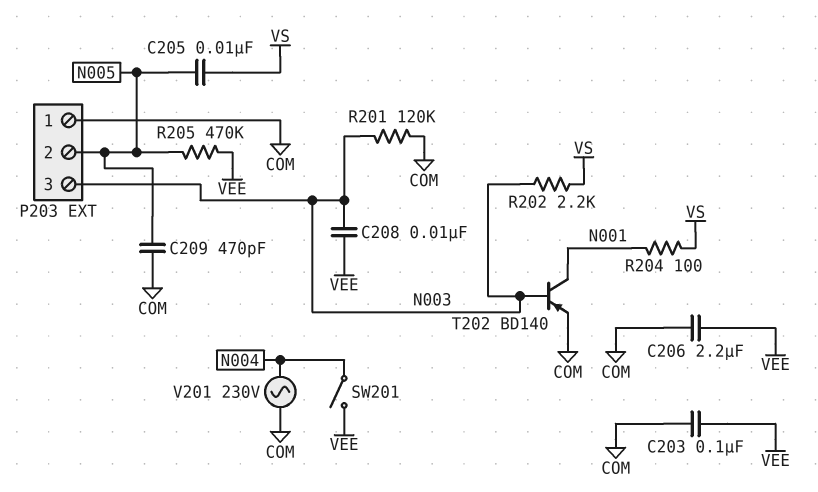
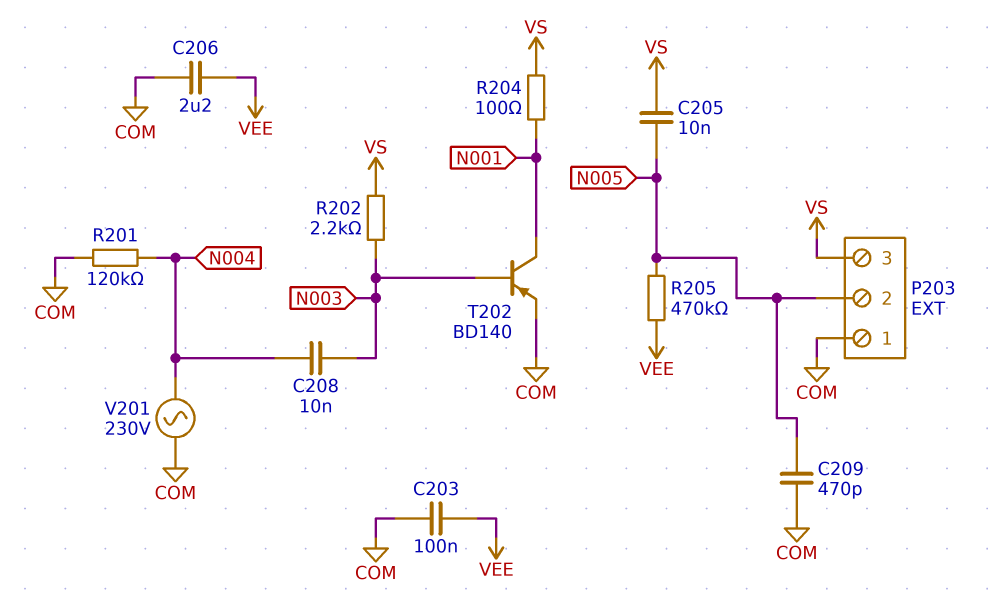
C208: 10nF (N003, VEE) -> 10nF (N003, N004)
P203 pin 3: N003 -> VS
R201: 120k (COM, N003) -> 120k (COM, N004)
SW201: switch (N004, VEE) -> none

